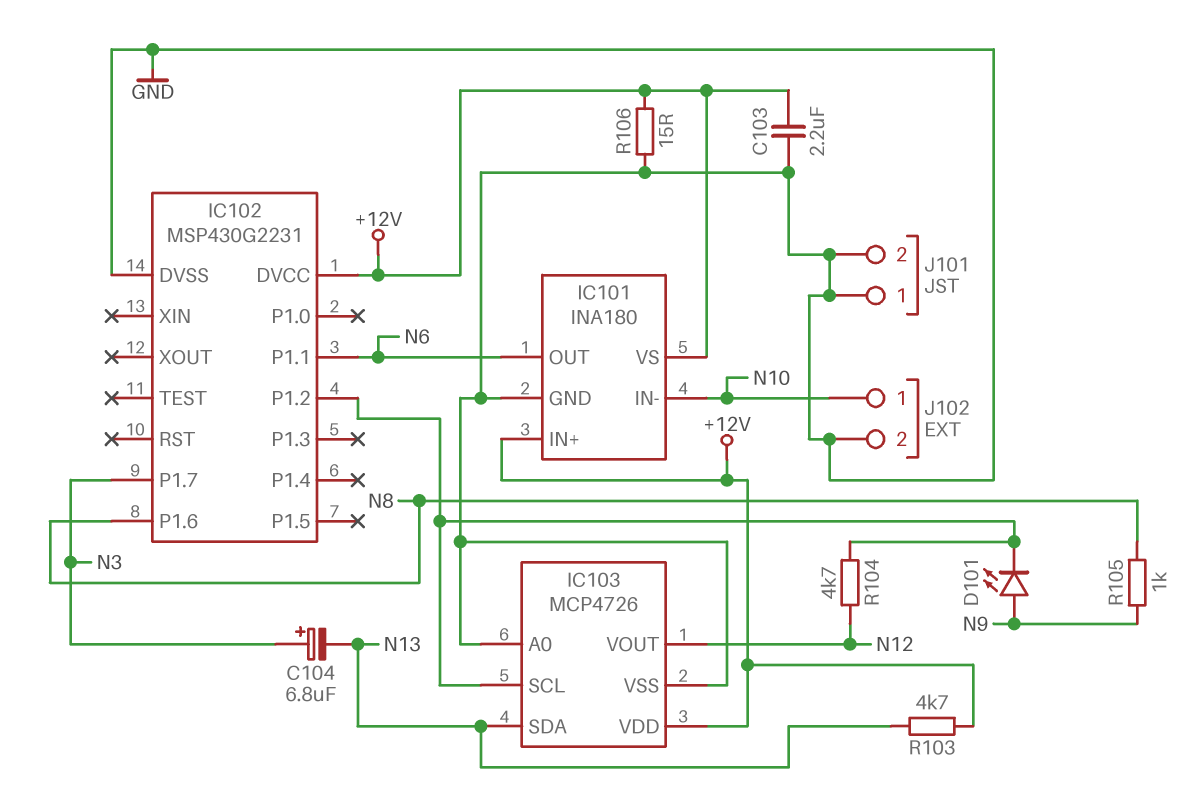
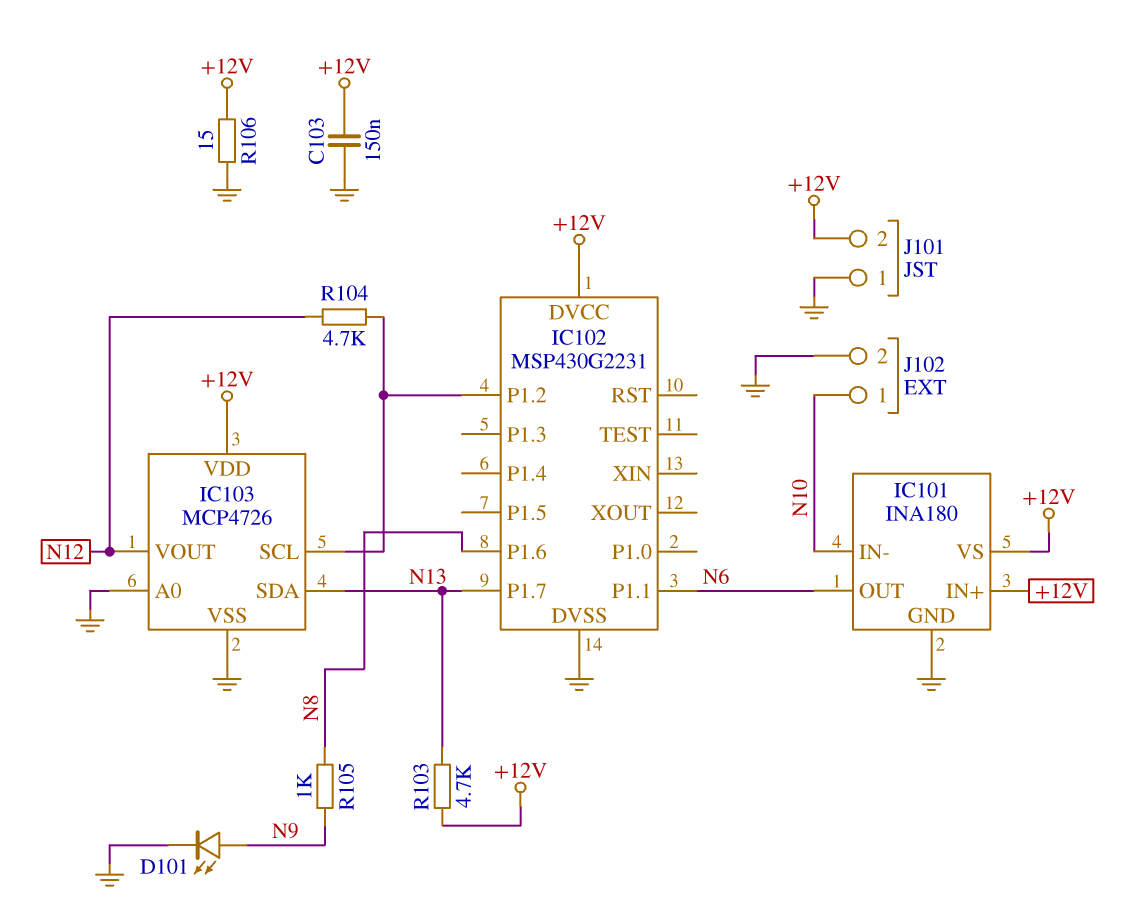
C103: 2.2uF (+12V, GND) -> 150nF (+12V, GND)
C104: 6.8uF (plus N3, minus N13) -> none
D101: LED (A N9, K IC102/P1.2) -> LED (A N9, K GND)
IC102 pin P1.7: N3 -> N13
J101 pin 2: GND -> +12V

